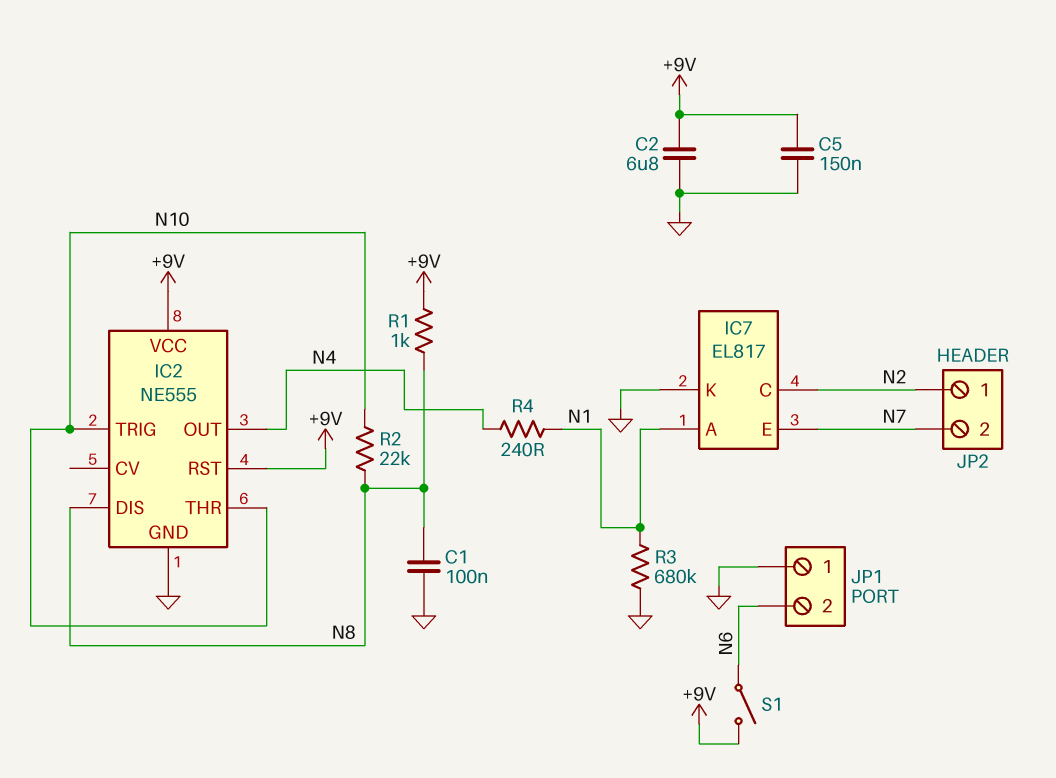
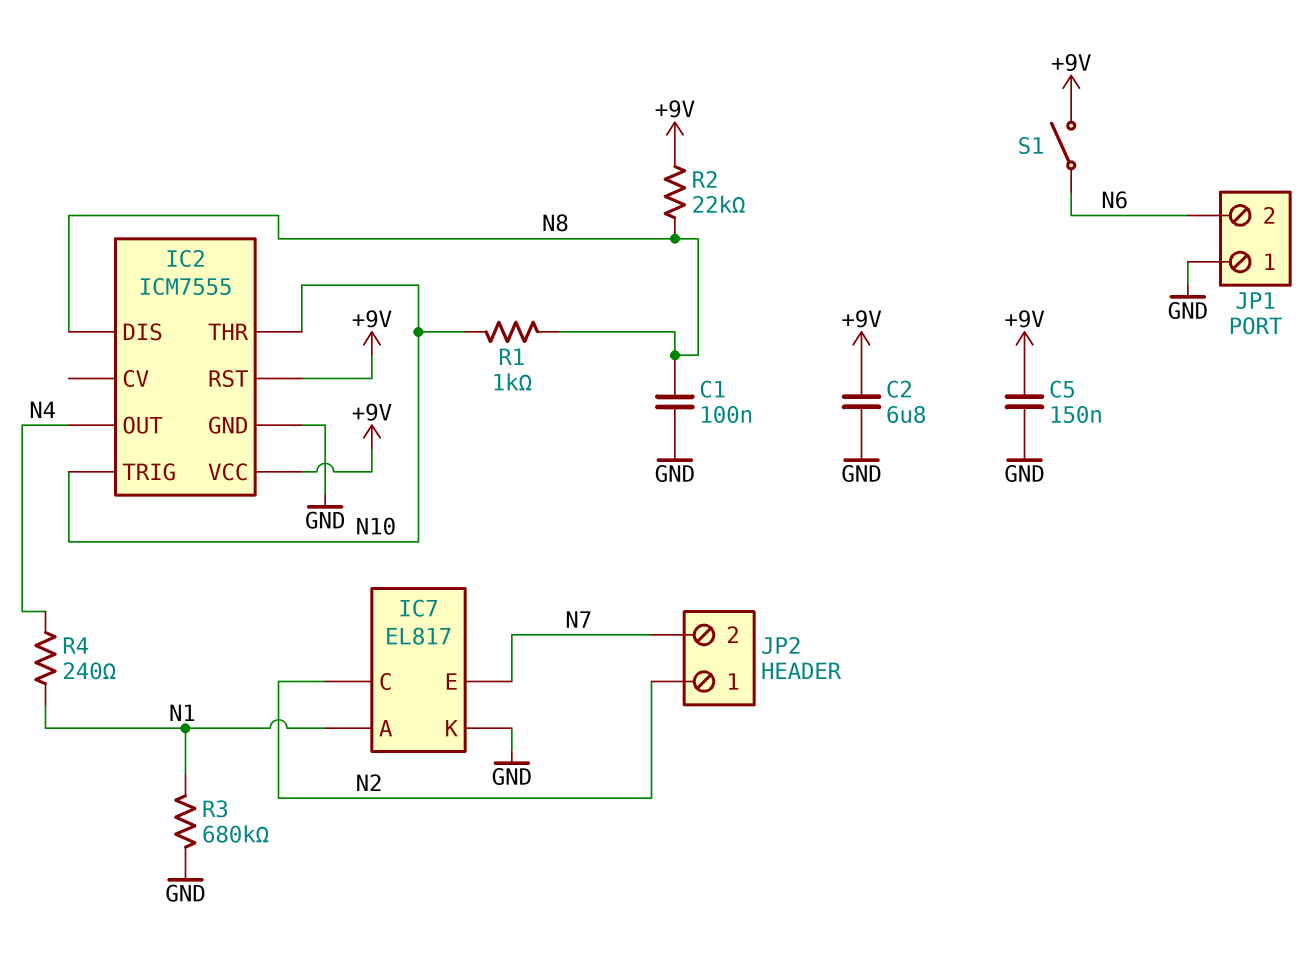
IC2: NE555 -> ICM7555
R1: 1k (+9V, N8) -> 1k (N8, N10)
R2: 22k (N8, N10) -> 22k (+9V, N8)

